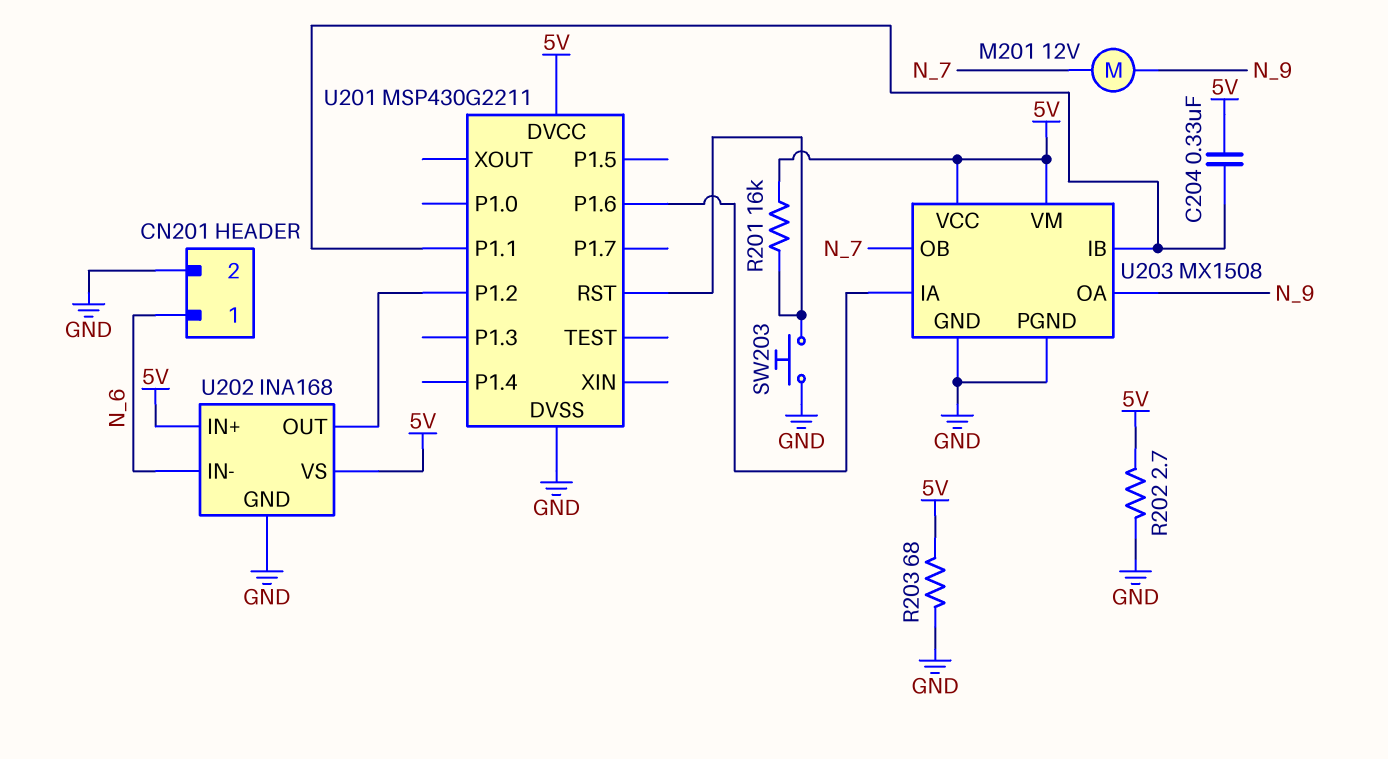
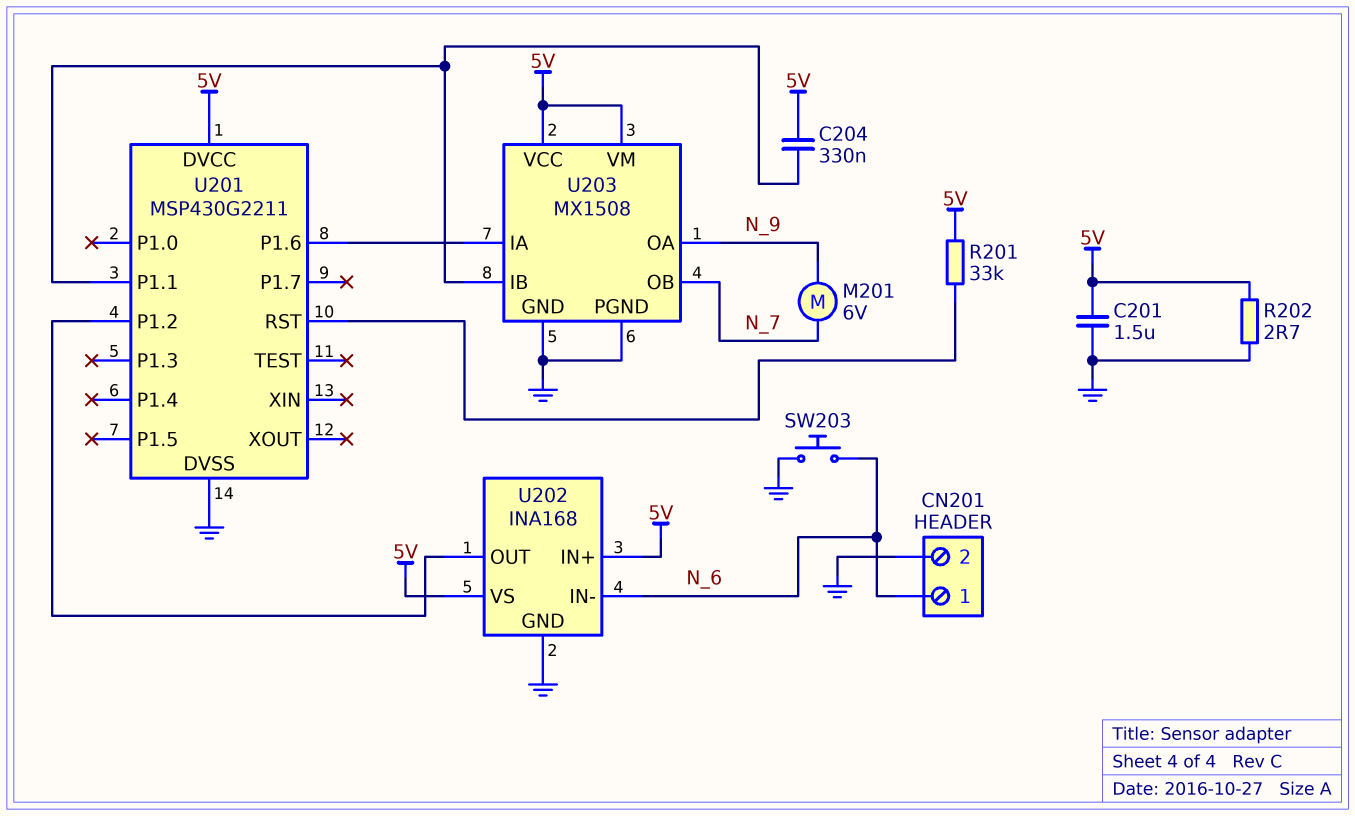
C201: none -> 1.5uF (5V, GND)
M201: motor 12V (N_7, N_9) -> motor 6V (N_7, N_9)
R201: 16k (5V, U201/RST) -> 33k (5V, U201/RST)
R203: 68 (5V, GND) -> none
SW203: button (GND, U201/RST) -> button (GND, N_6)

